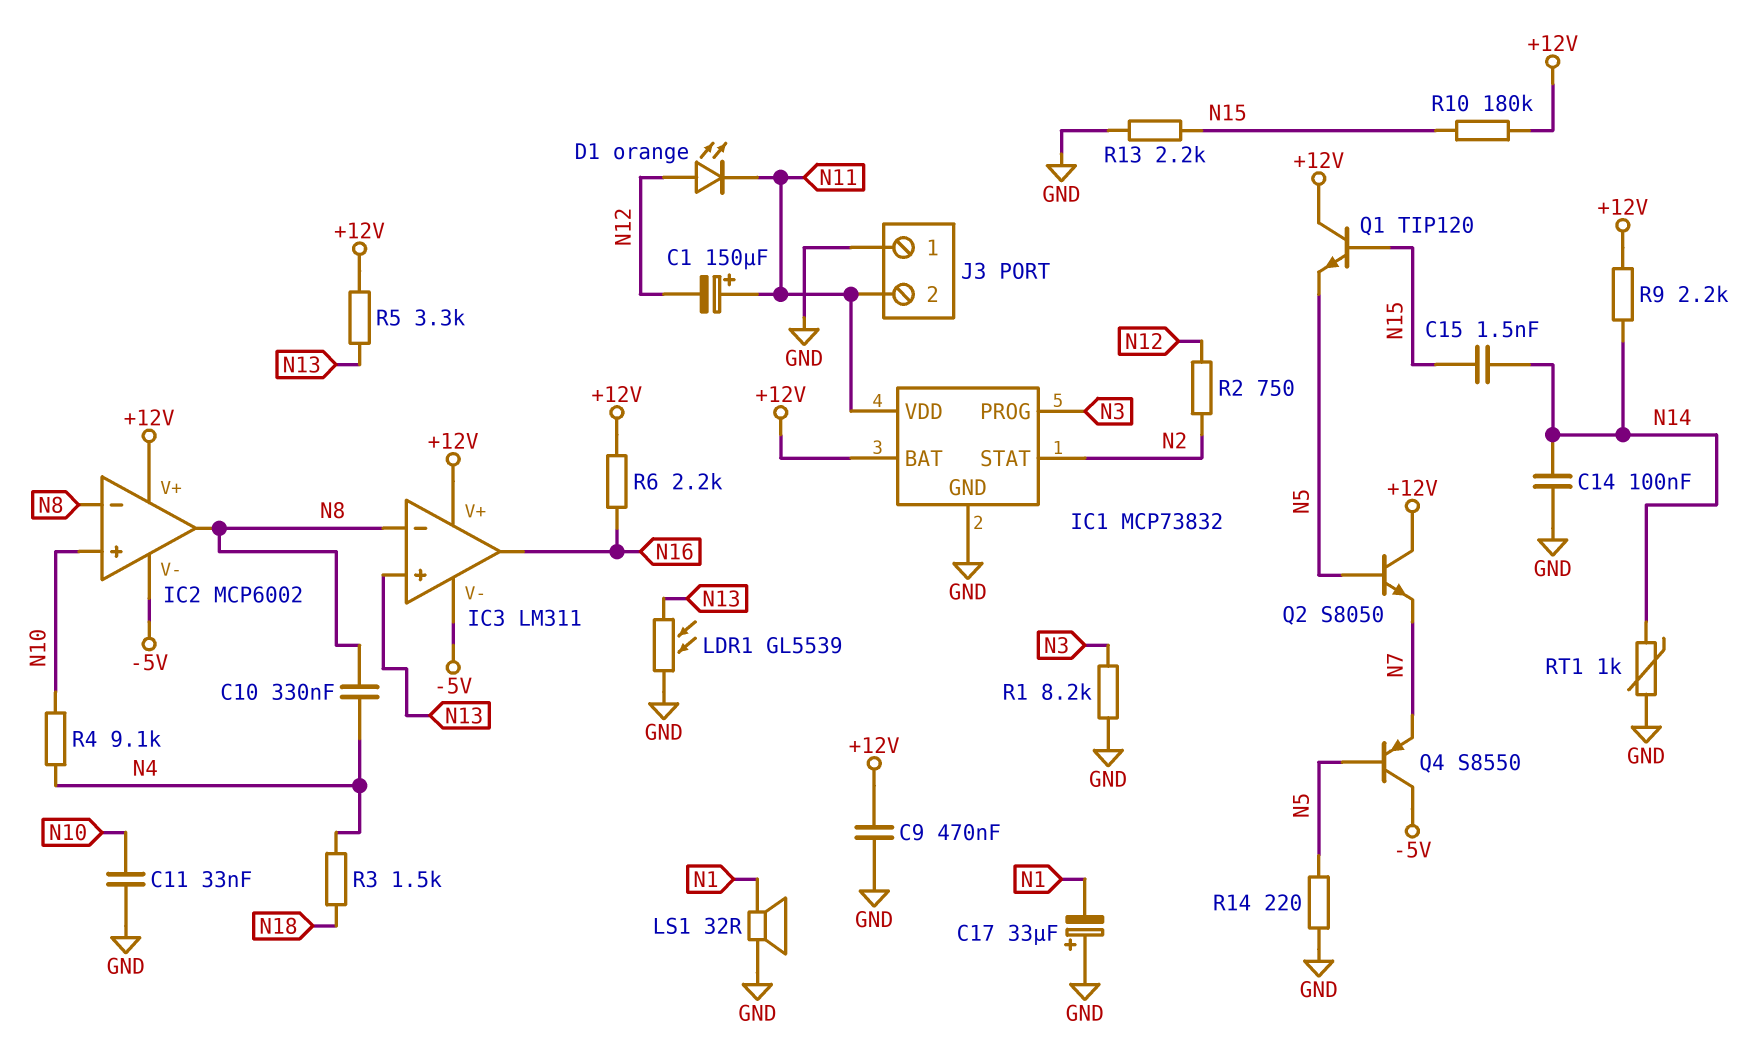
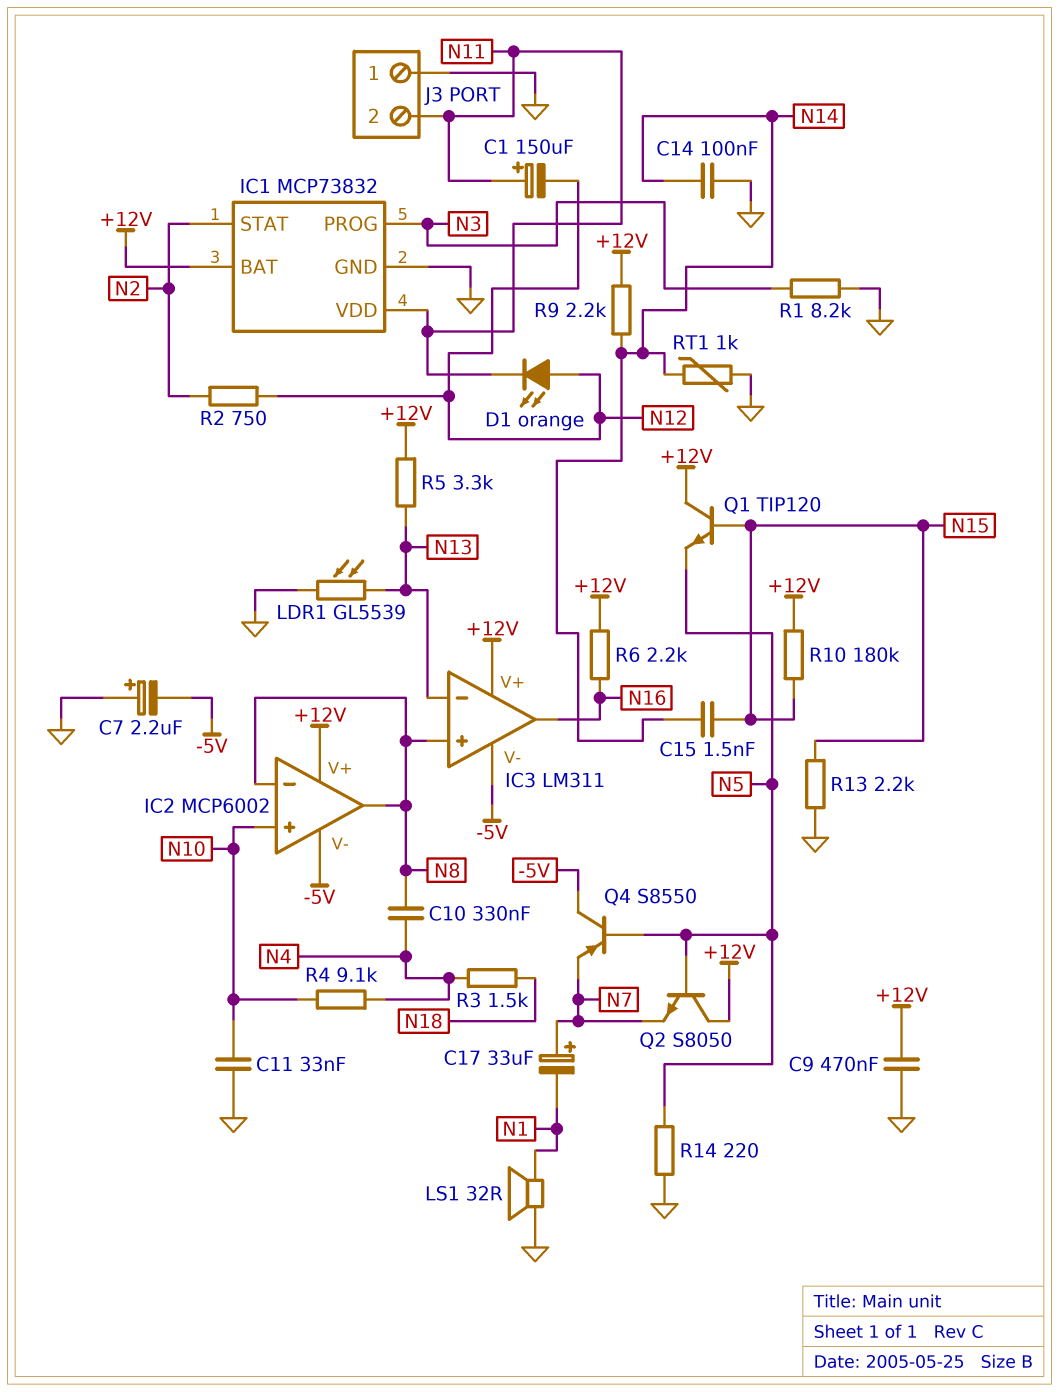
C7: none -> 2.2uF (plus GND, minus -5V)
C17: 33uF (plus GND, minus N1) -> 33uF (plus N7, minus N1)
IC3 pin in+: N13 -> N8
IC3 pin in-: N8 -> N13

